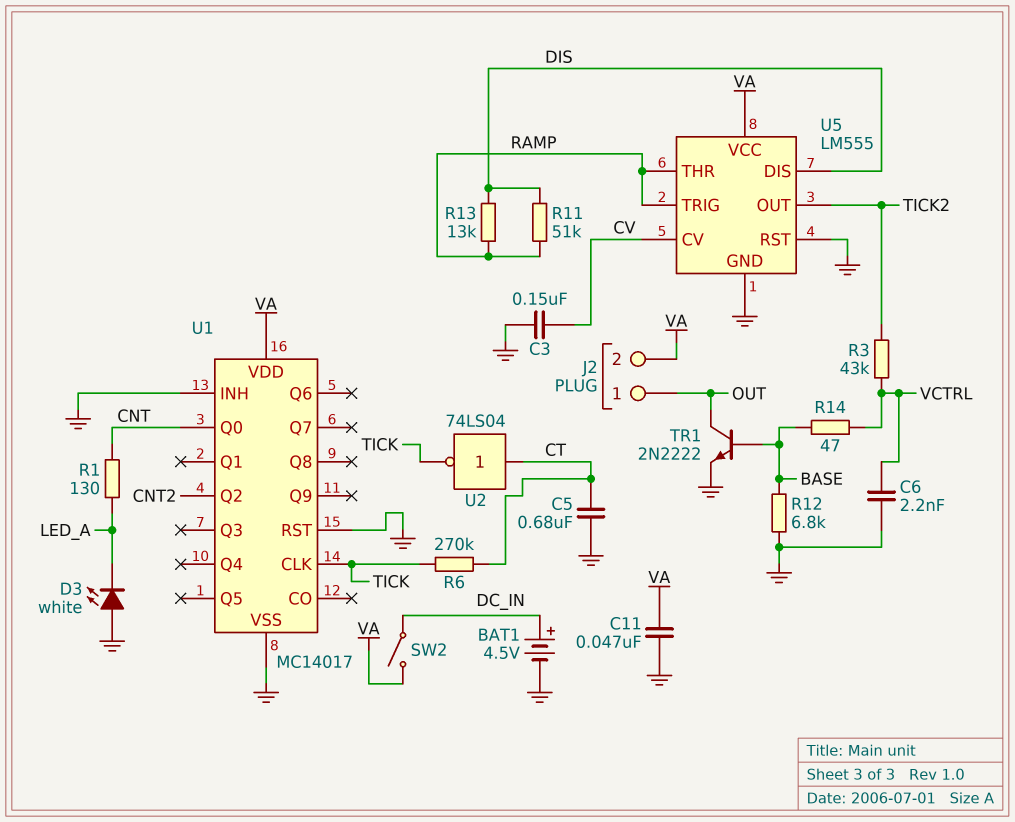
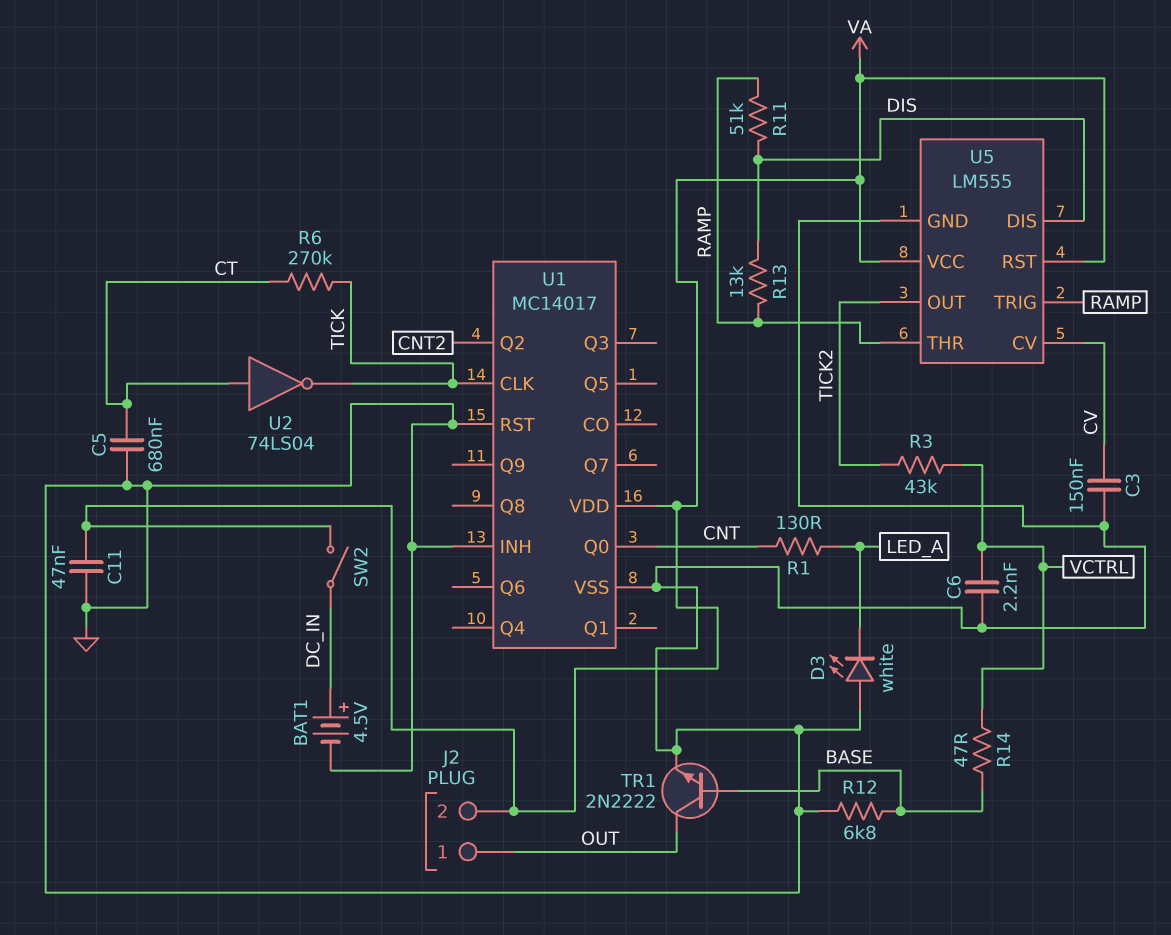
U5 pin RST: GND -> VA

